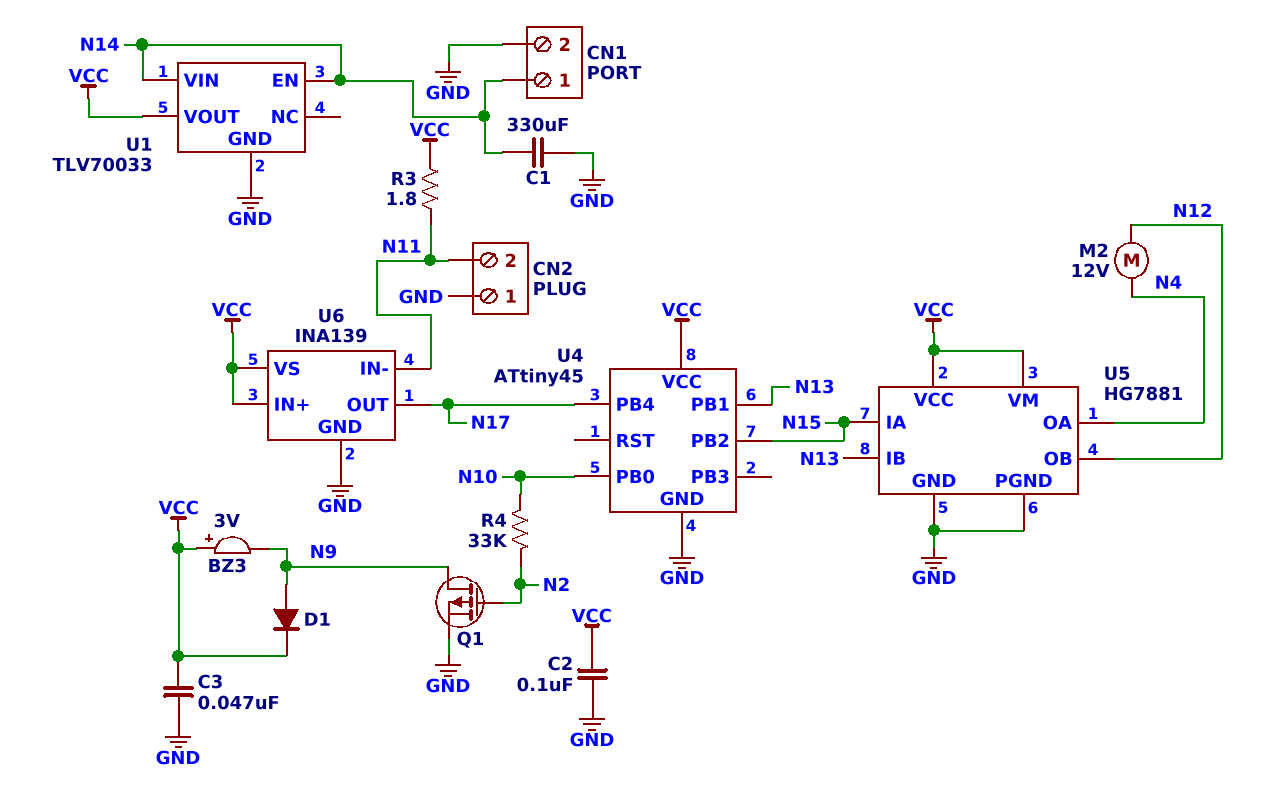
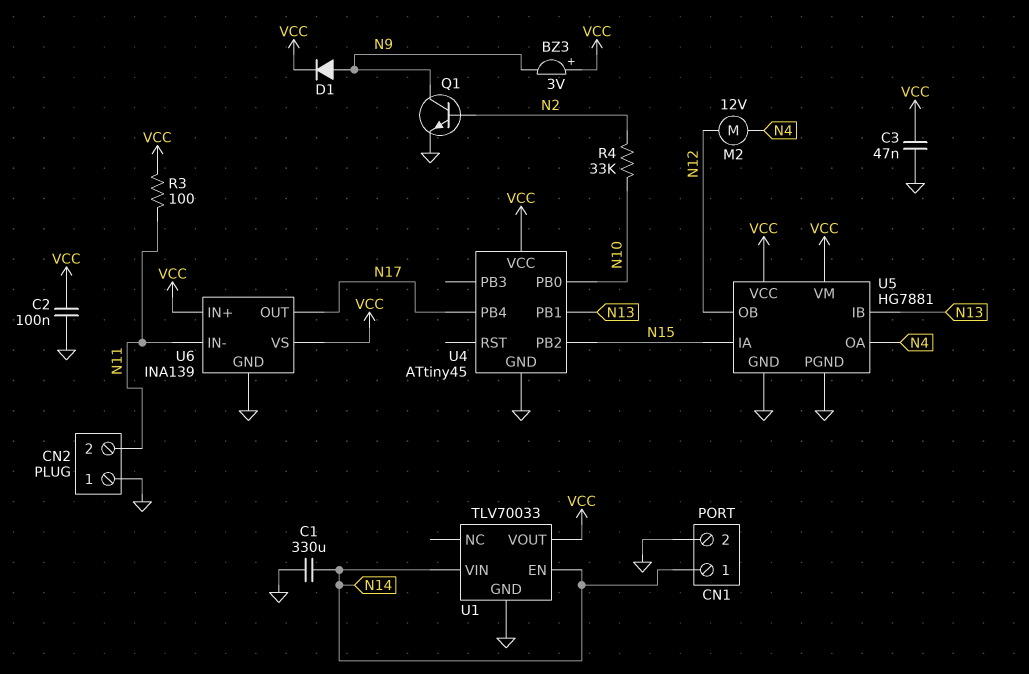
Q1: PMOS (G N2, D N9, S GND) -> NPN (B N2, C N9, E GND)
R3: 1.8 (N11, VCC) -> 100 (N11, VCC)

